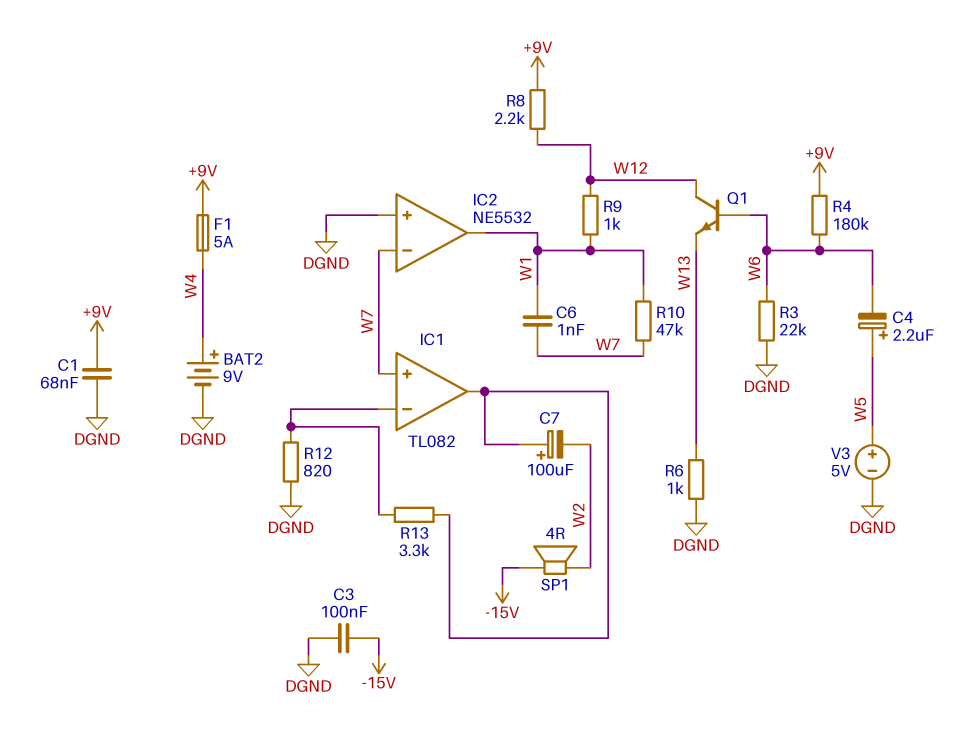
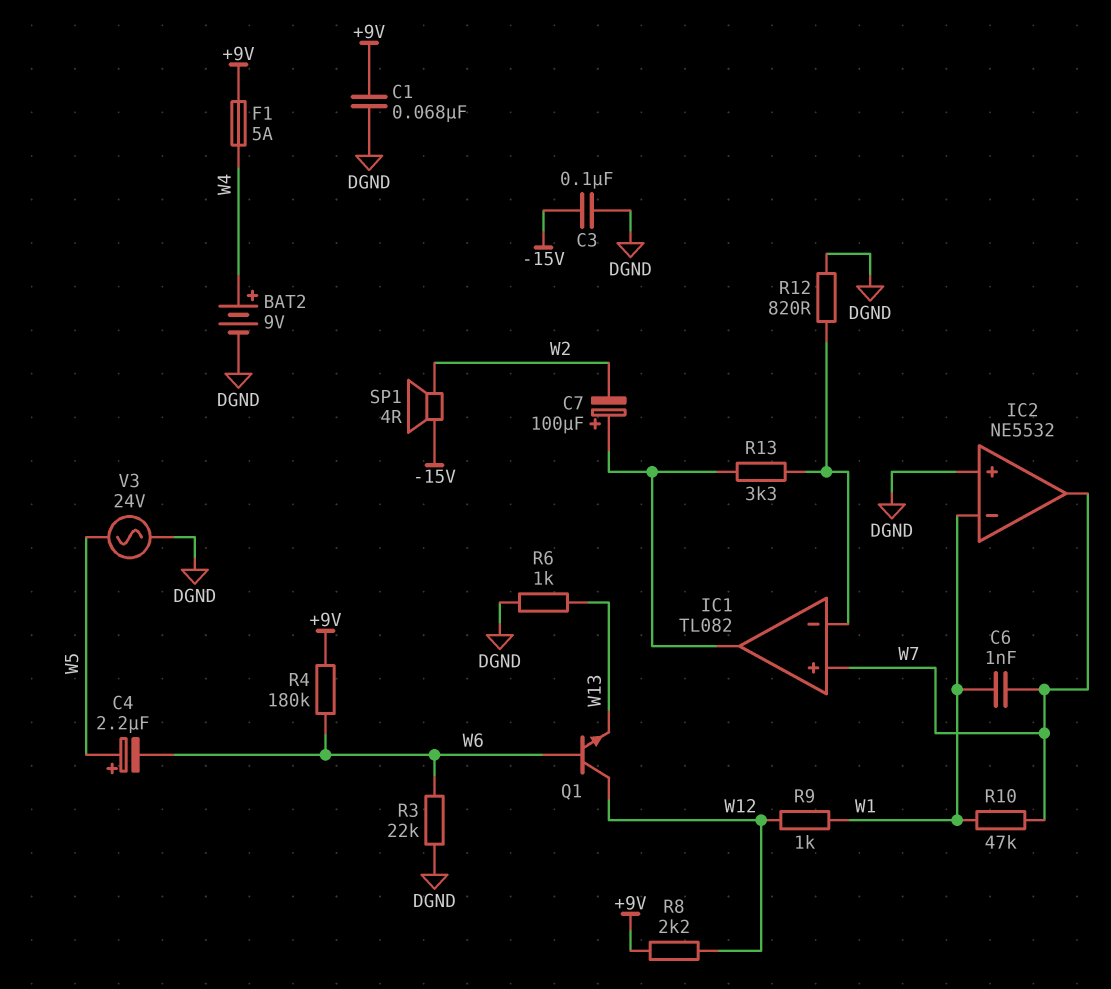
IC2 pin in-: W7 -> W1
IC2 pin out: W1 -> W7
V3: 5V (plus W5, minus DGND) -> AC 24V (DGND, W5)

